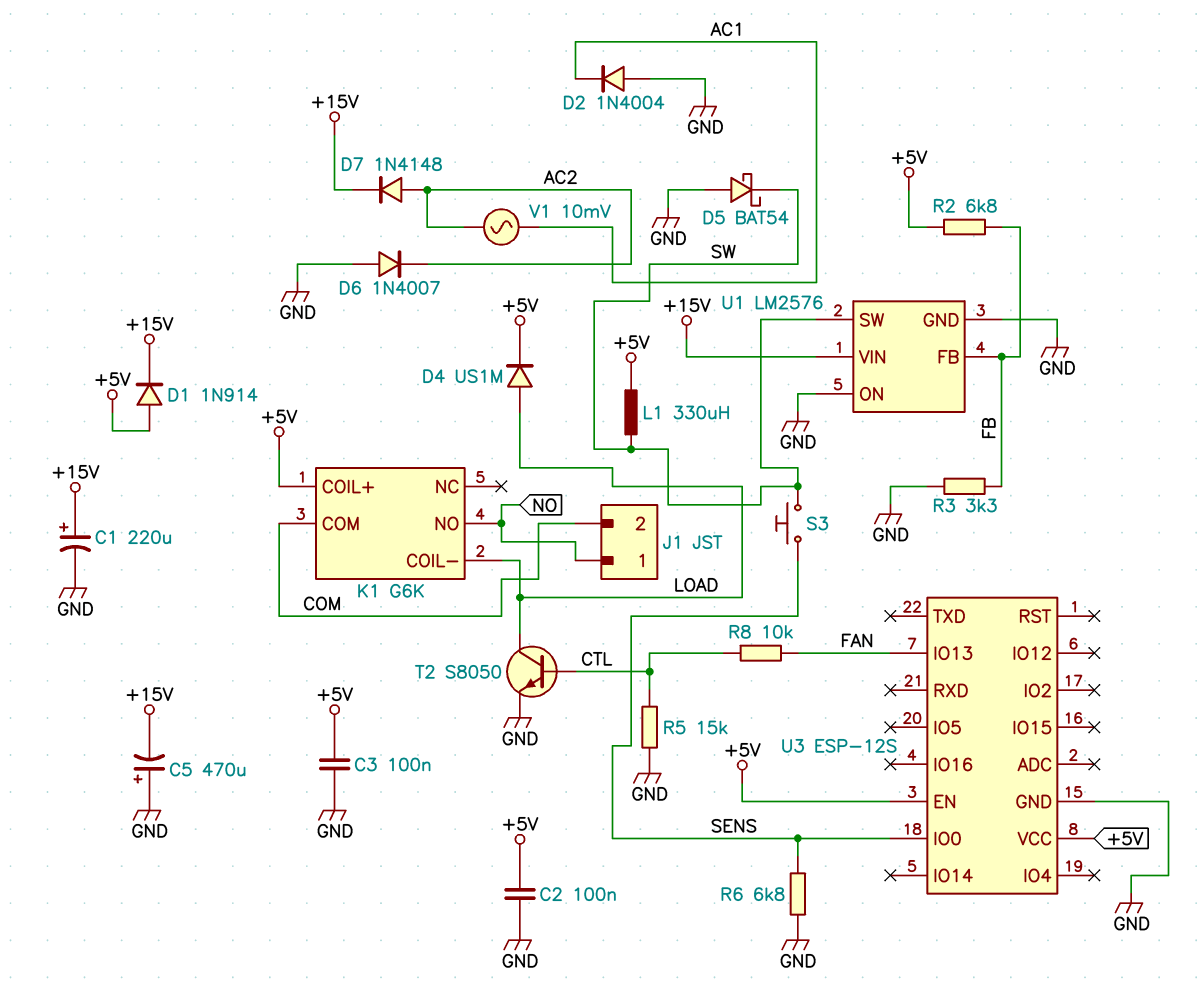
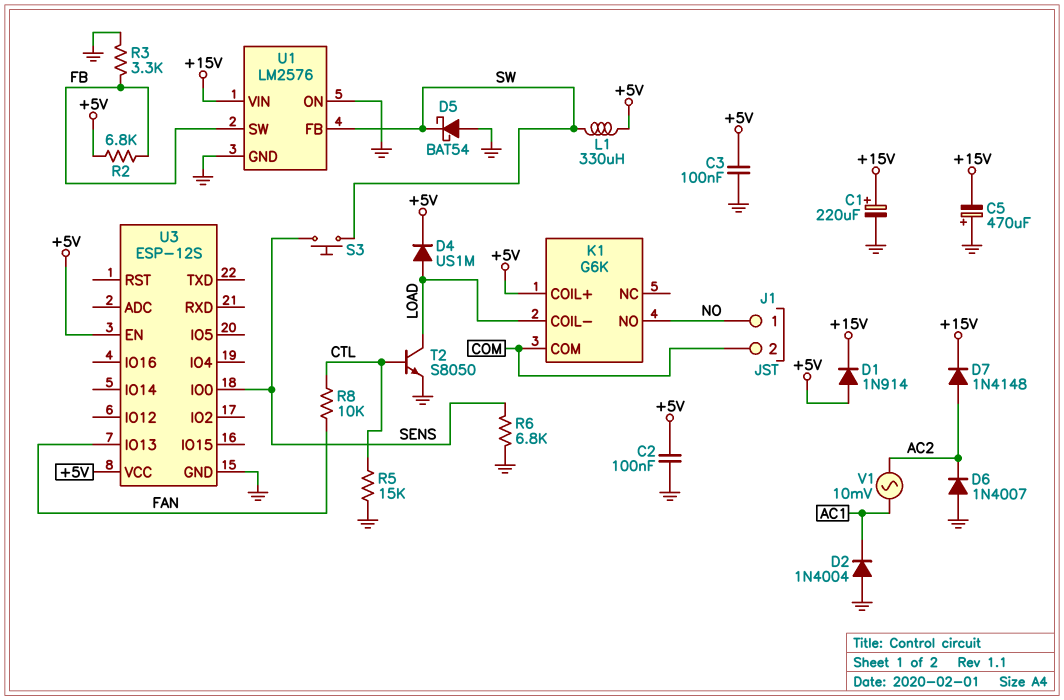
U1 pin FB: FB -> SW
U1 pin SW: SW -> FB

